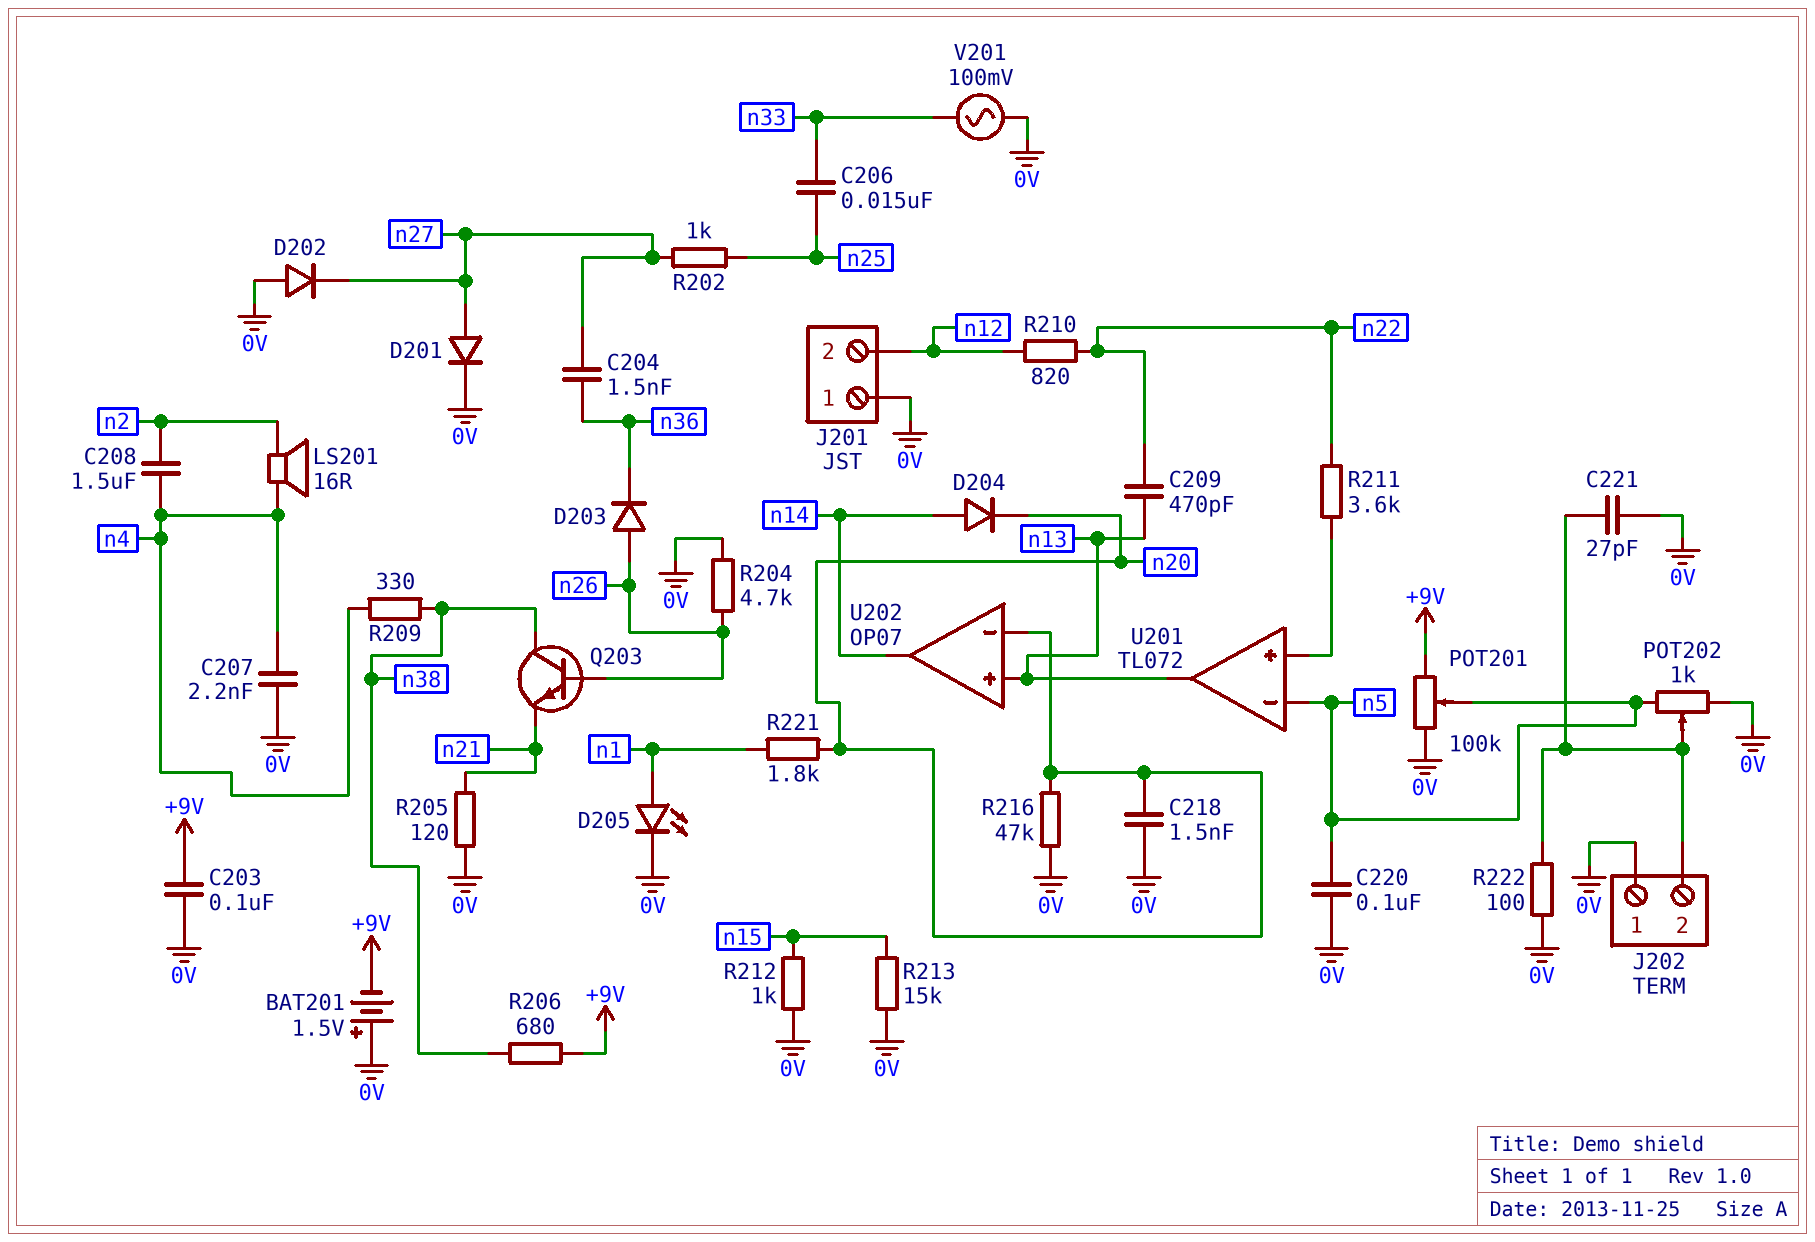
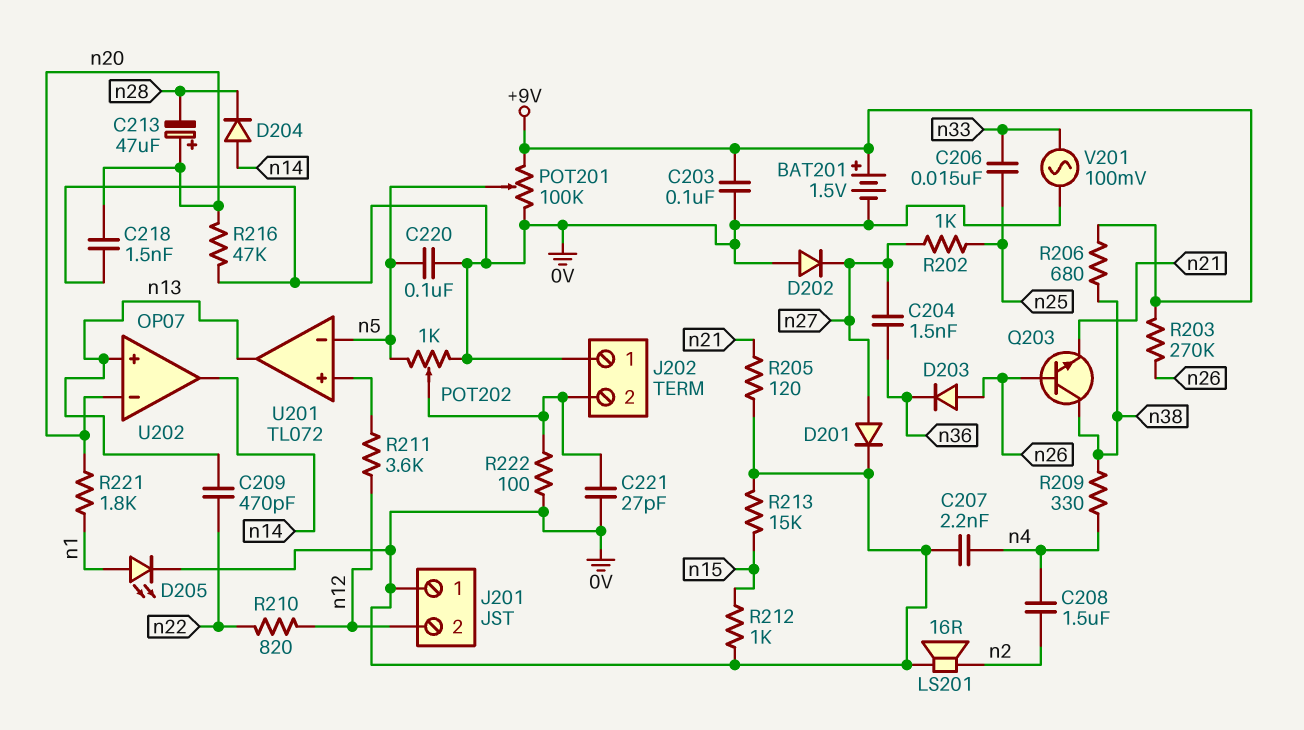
BAT201: 1.5V (plus 0V, minus +9V) -> 1.5V (plus +9V, minus 0V)
C213: none -> 47uF (plus n20, minus n28)
D204: diode (A n14, K n20) -> diode (A n14, K n28)
LS201: speaker 16R (n2, n4) -> speaker 16R (0V, n2)
R203: none -> 270k (+9V, n26)
R204: 4.7k (0V, n26) -> none
R211: 3.6k (U201/in+, n22) -> 3.6k (U201/in+, n12)

